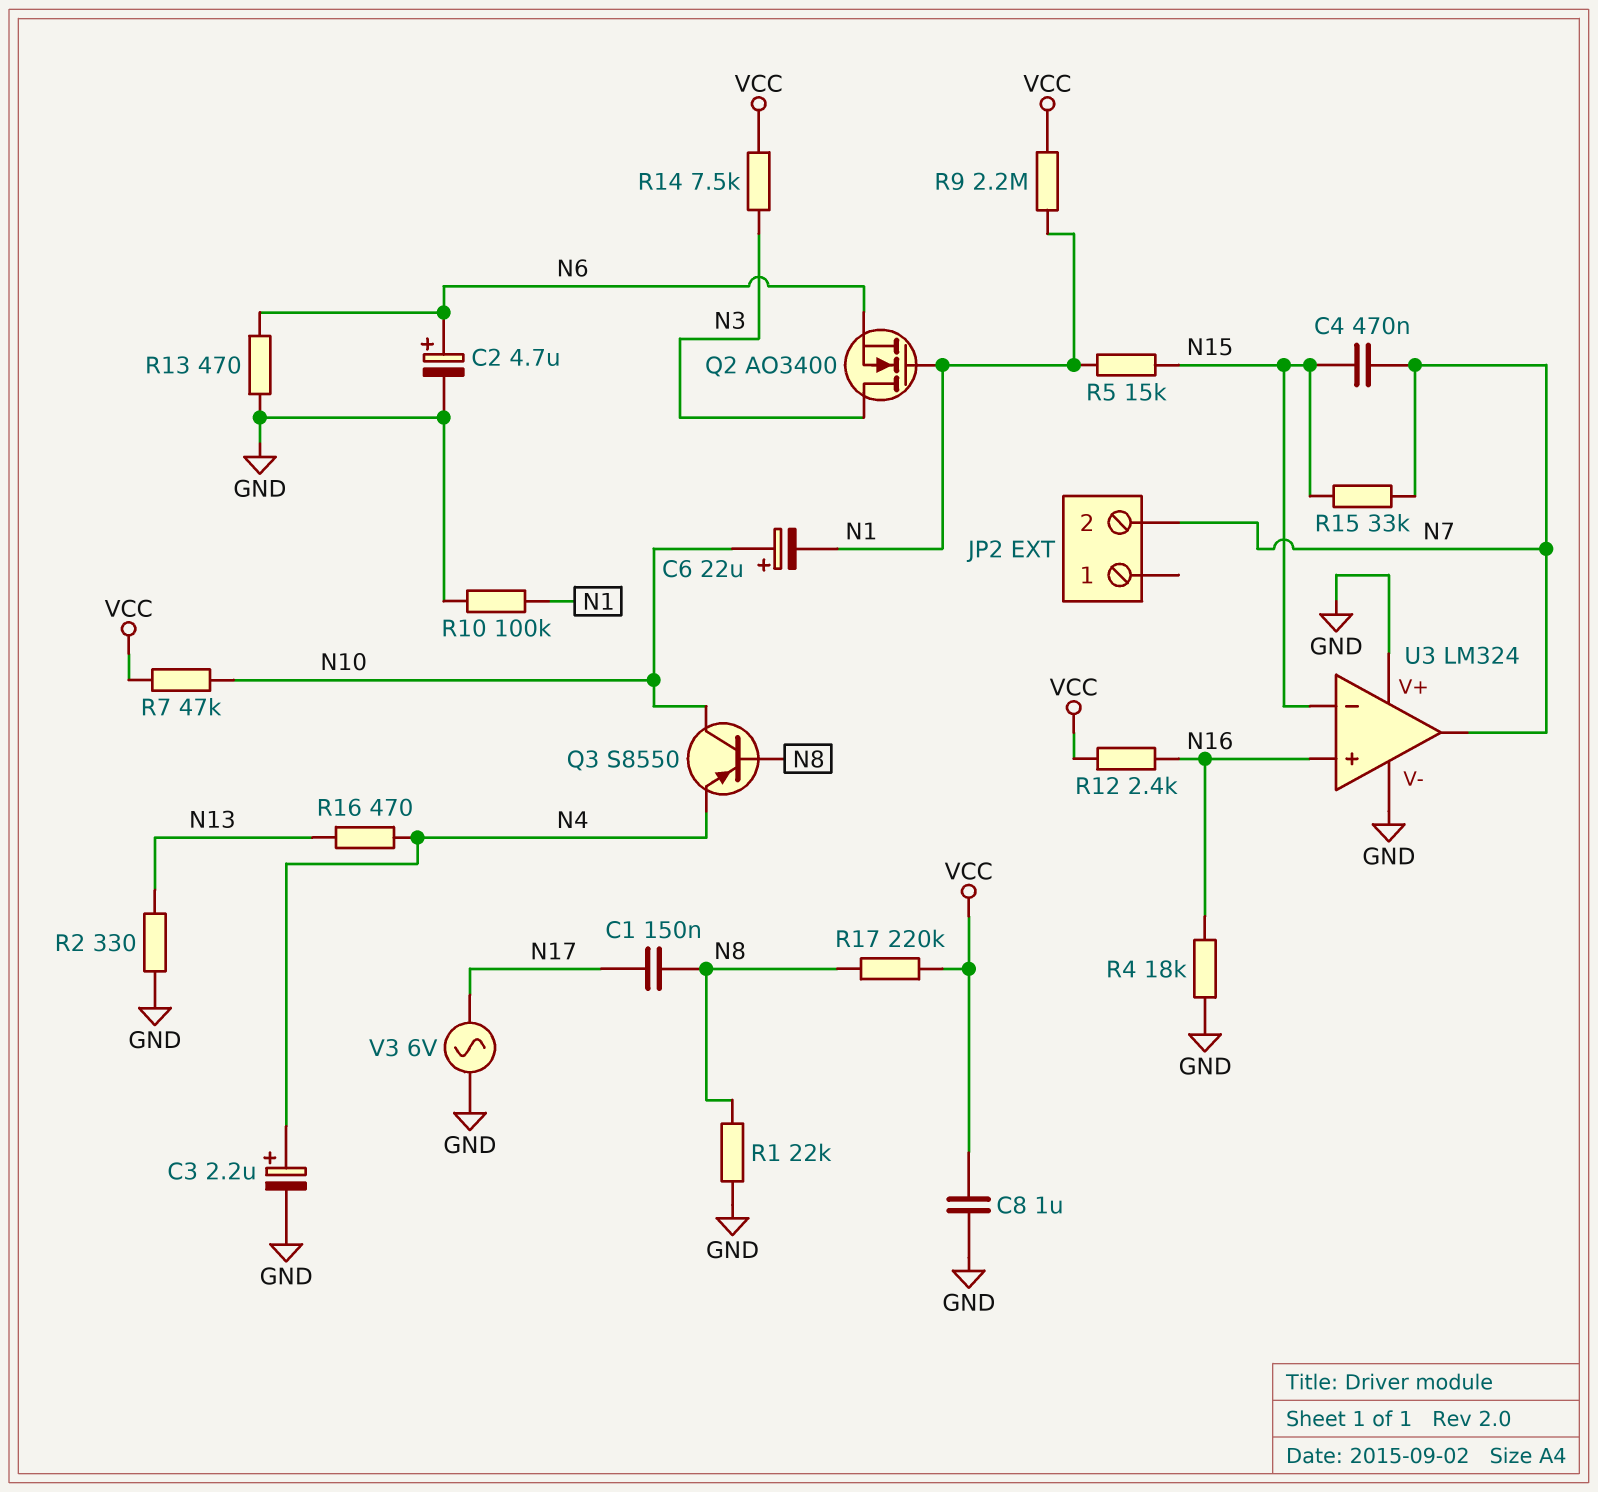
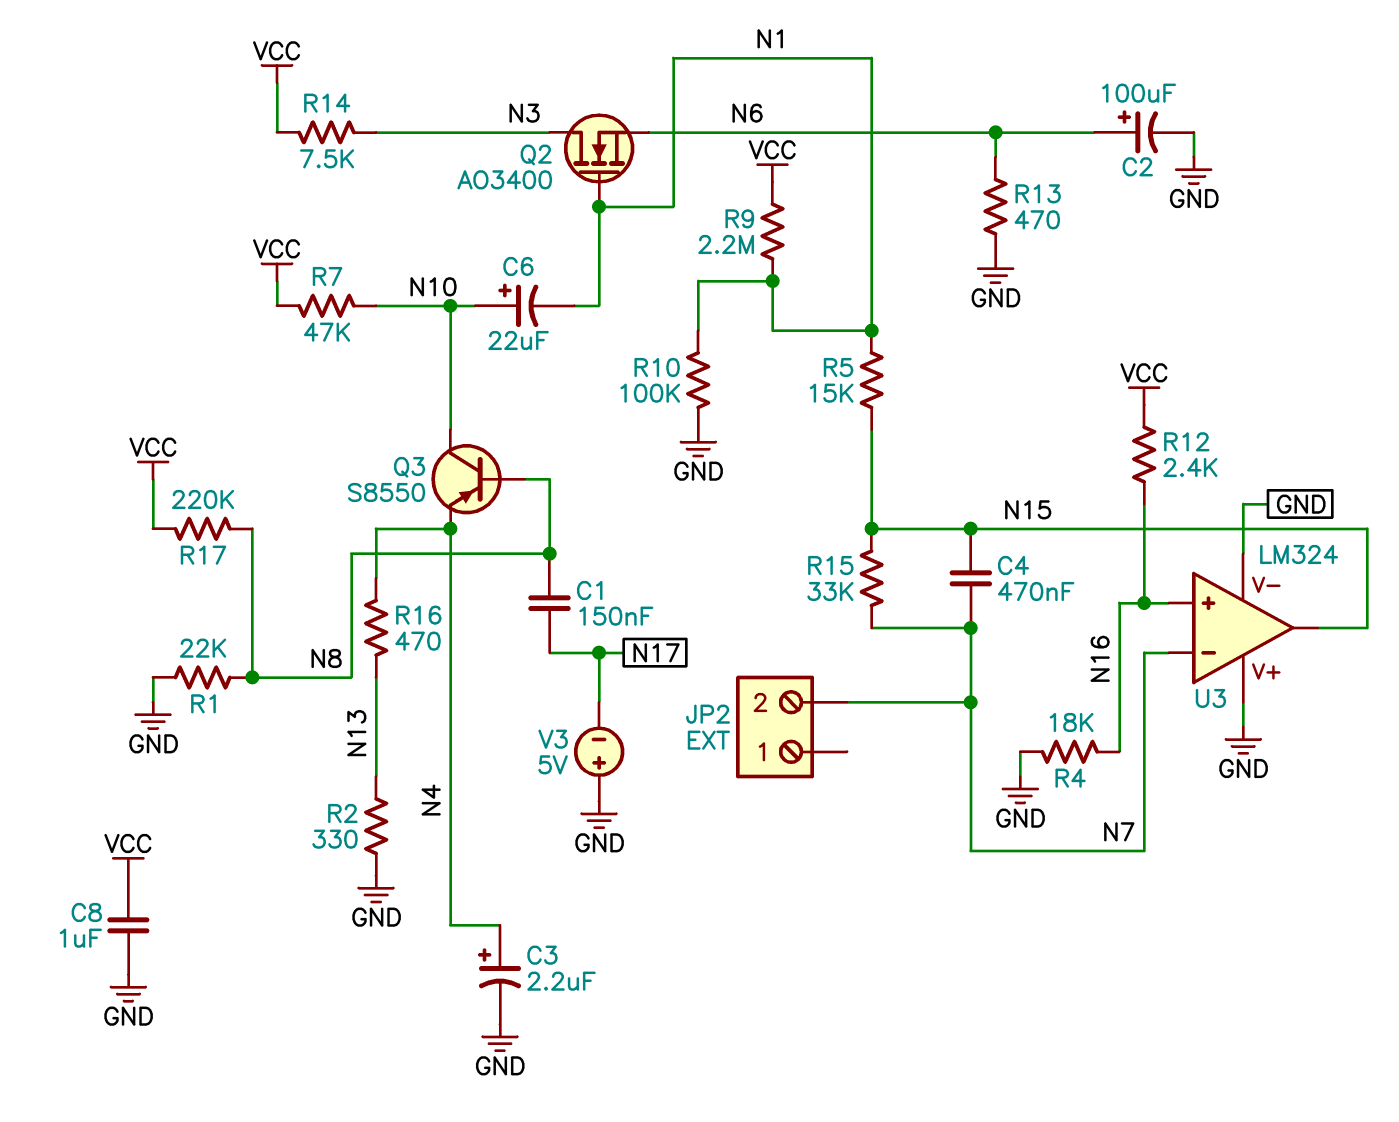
C2: 4.7uF (plus N6, minus GND) -> 100uF (plus N6, minus GND)
U3 pin in-: N15 -> N7
U3 pin out: N7 -> N15
V3: AC 6V (GND, N17) -> 5V (plus GND, minus N17)

